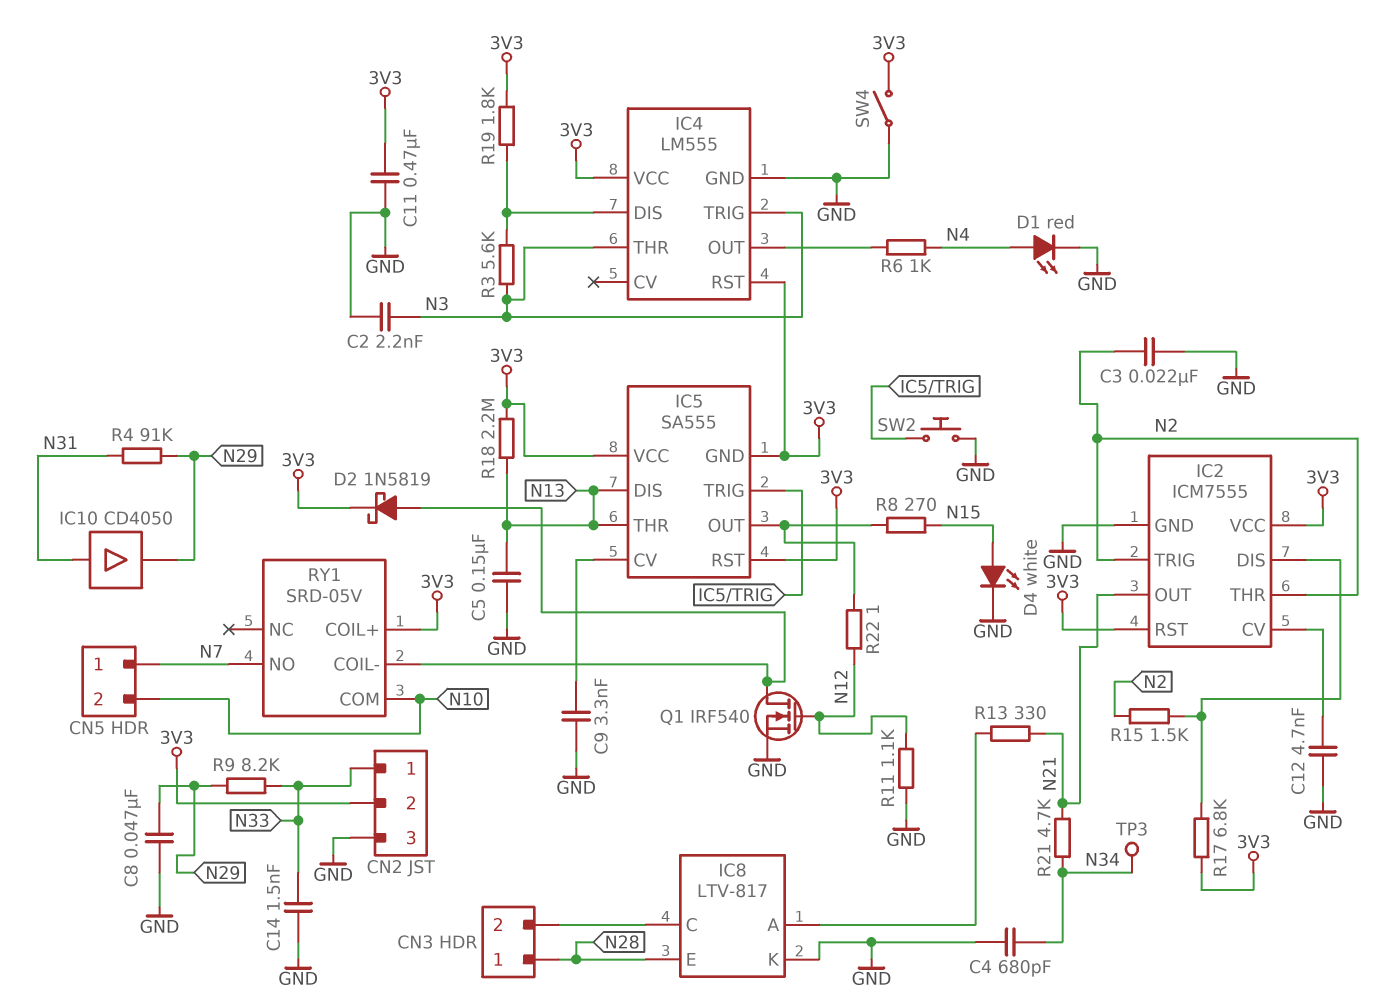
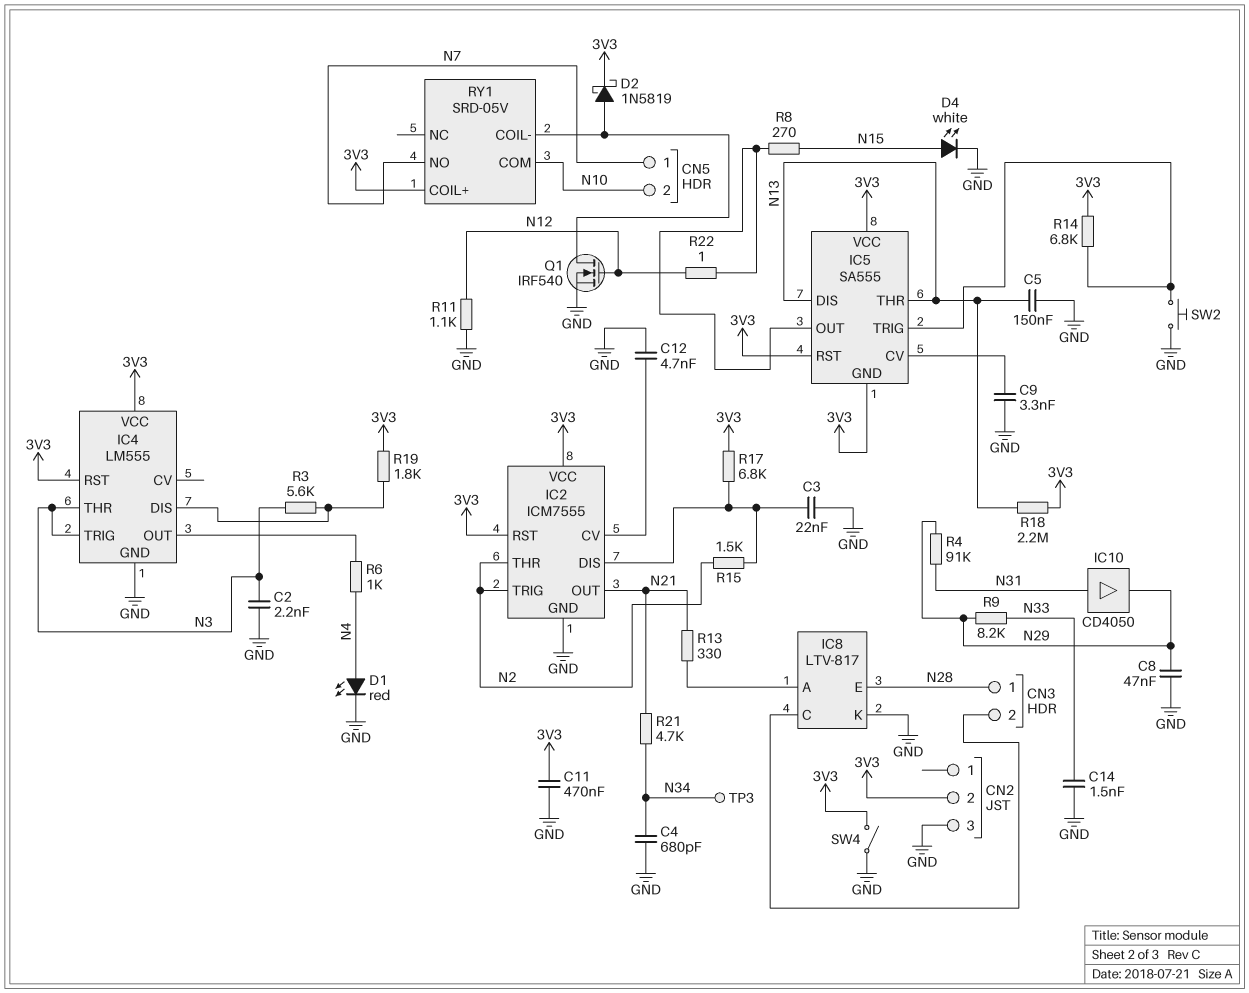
C3: 22nF (GND, N2) -> 22nF (GND, IC2/DIS)
CN2 pin 1: N33 -> none
R14: none -> 6.8k (3V3, IC5/TRIG)

